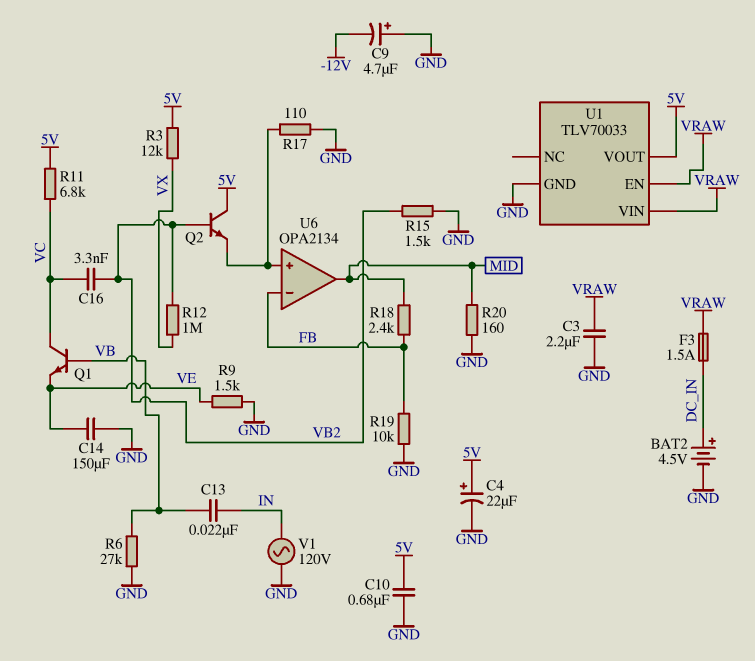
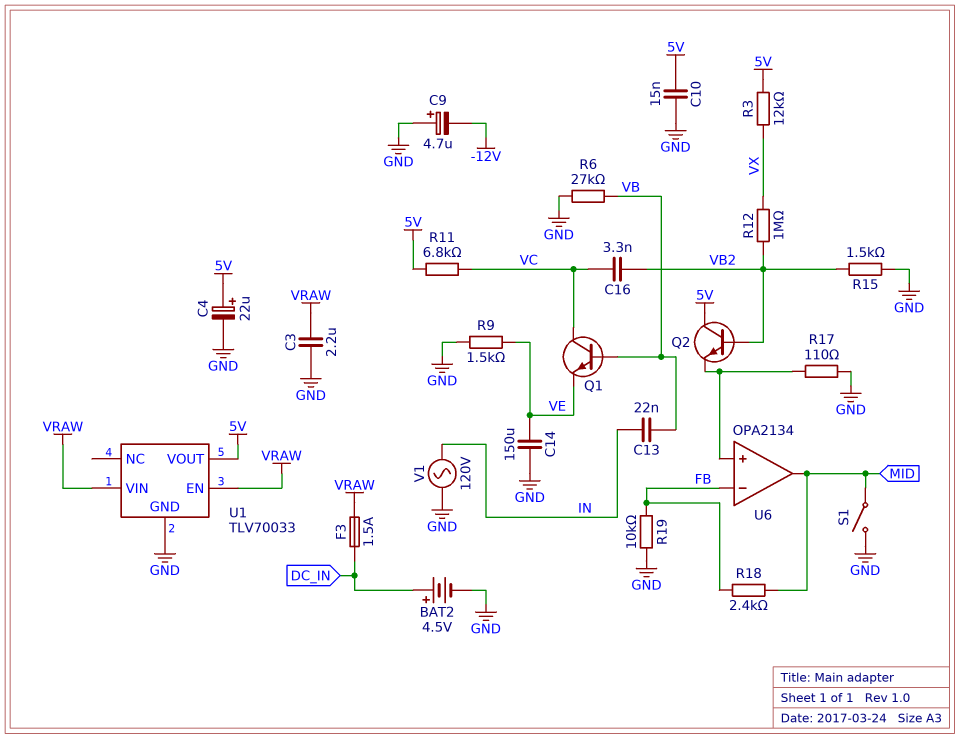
C10: 680nF (5V, GND) -> 15nF (5V, GND)
R20: 160 (GND, MID) -> none
S1: none -> switch (GND, MID)

